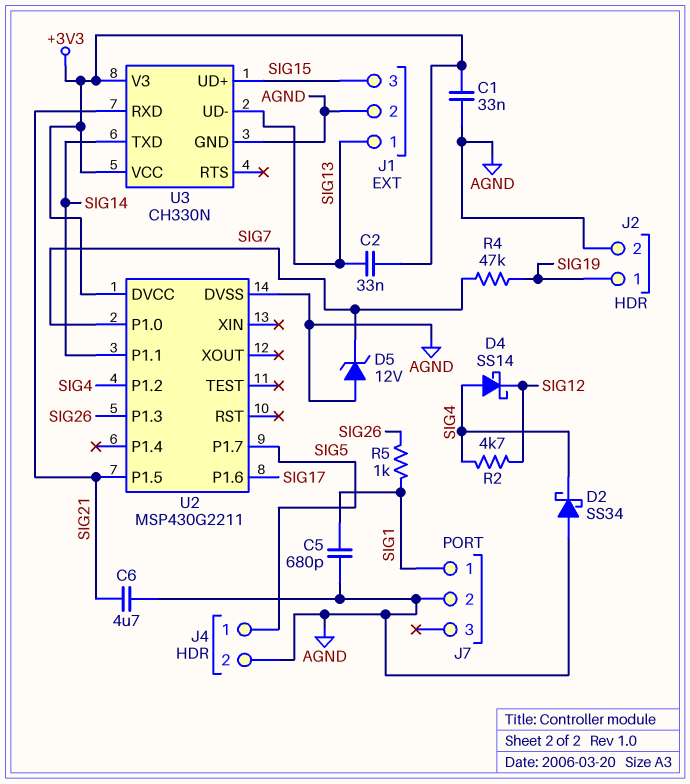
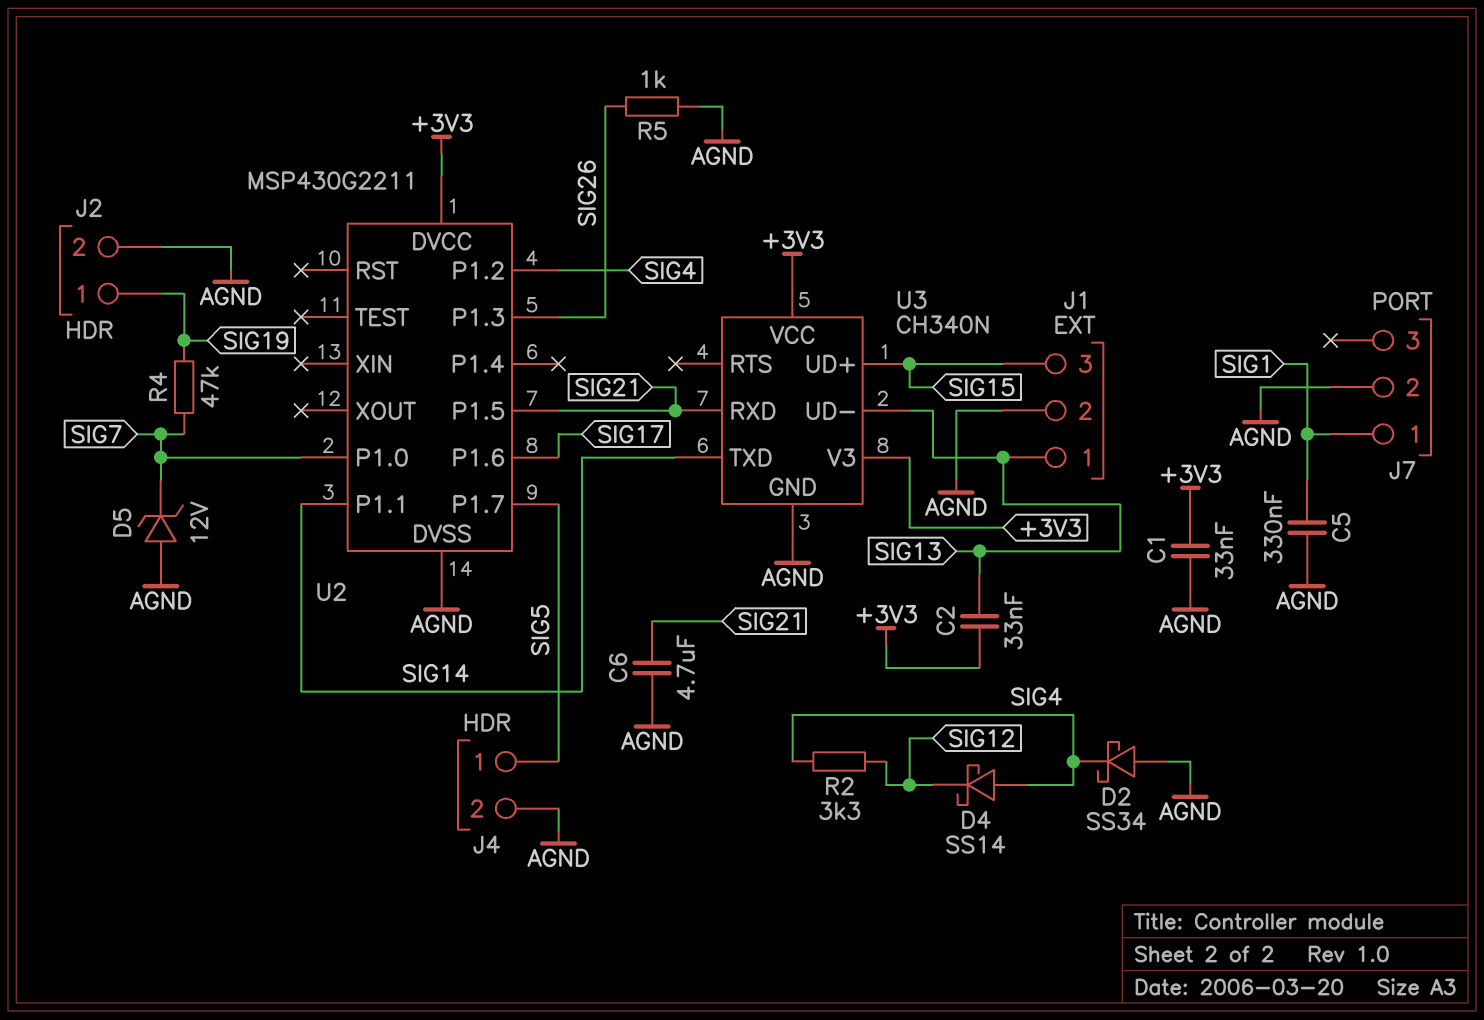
C5: 680pF (AGND, SIG1) -> 330nF (AGND, SIG1)
R2: 4.7k (SIG4, SIG12) -> 3.3k (SIG4, SIG12)
R5: 1k (SIG1, SIG26) -> 1k (AGND, SIG26)
U3: CH330N -> CH340N

